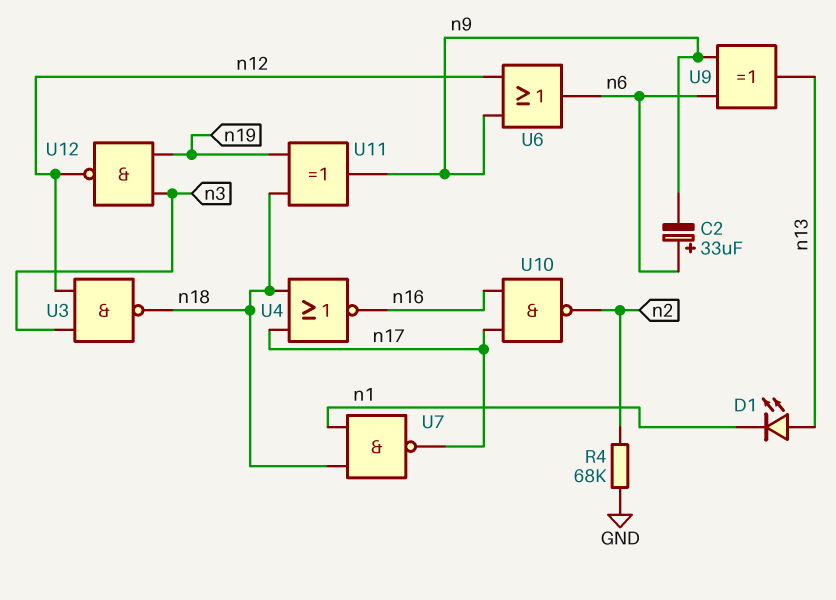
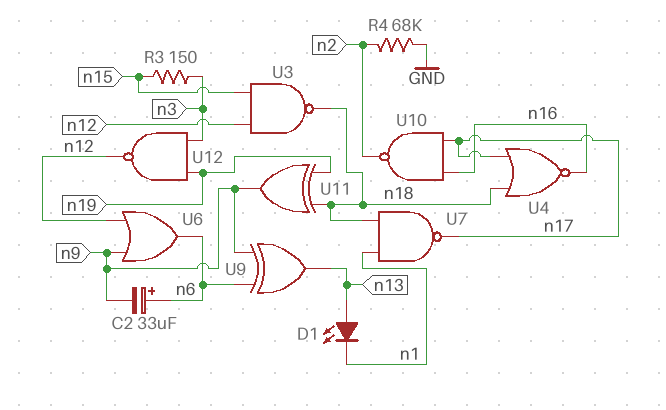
R3: none -> 150 (n3, n15)
U3: NAND (in n3, in n12, out n18) -> NAND (in n12, in n15, out n18)

